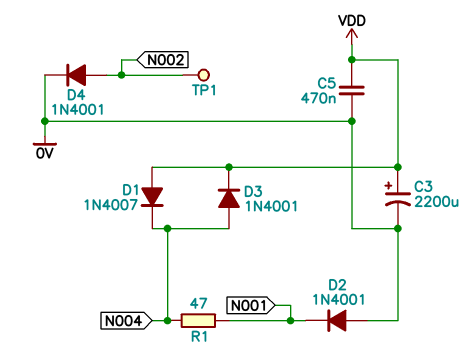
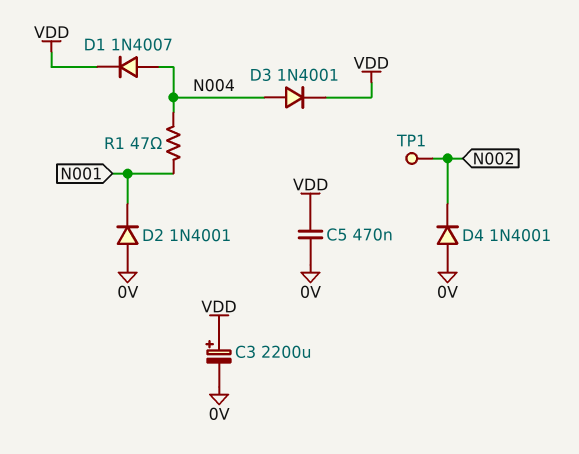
D1: diode 1N4007 (A VDD, K N004) -> diode 1N4007 (A N004, K VDD)
D4: diode 1N4001 (A N002, K 0V) -> diode 1N4001 (A 0V, K N002)

